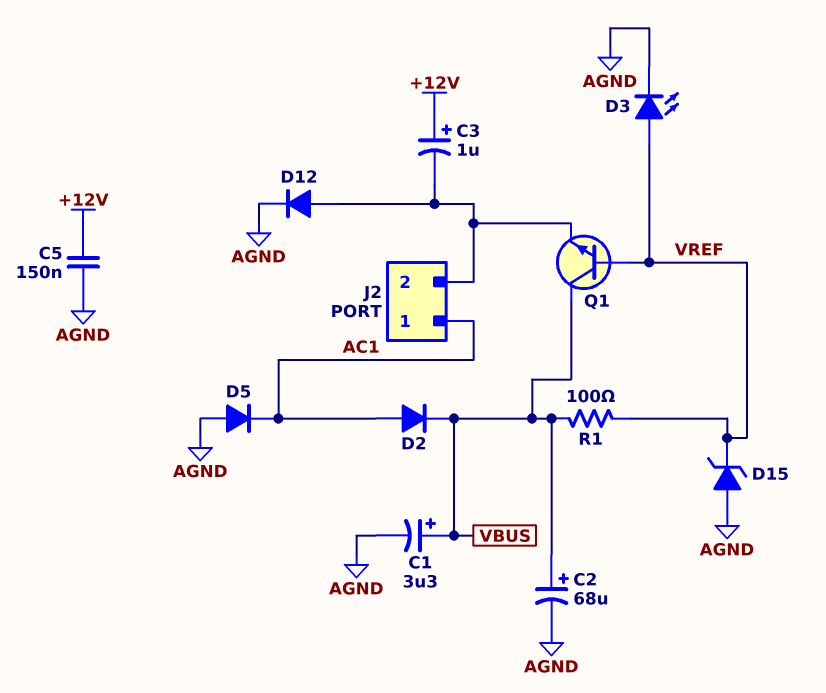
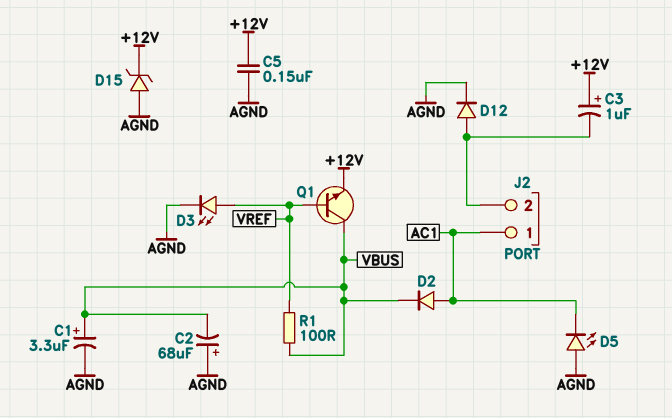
C2: 68uF (plus VBUS, minus AGND) -> 68uF (plus AGND, minus VBUS)
D5: diode (A AGND, K AC1) -> LED (A AGND, K AC1)
D15: zener (A AGND, K VREF) -> zener (A AGND, K +12V)
Q1: NPN (B VREF, C VBUS, E J2/2) -> NPN (B VREF, C VBUS, E +12V)

